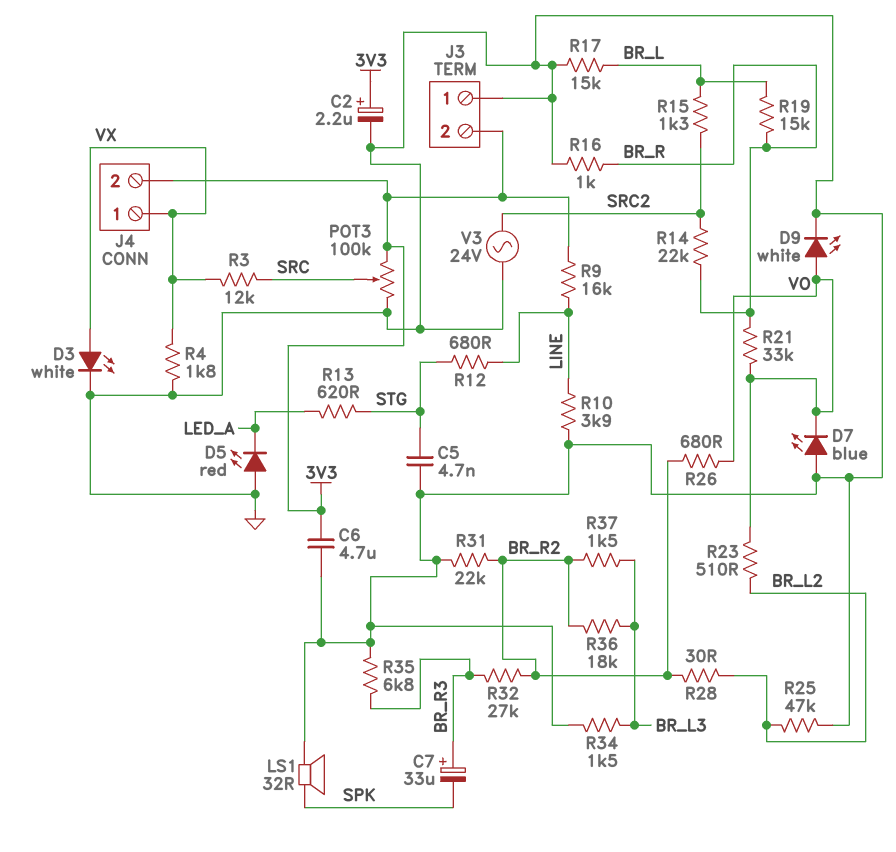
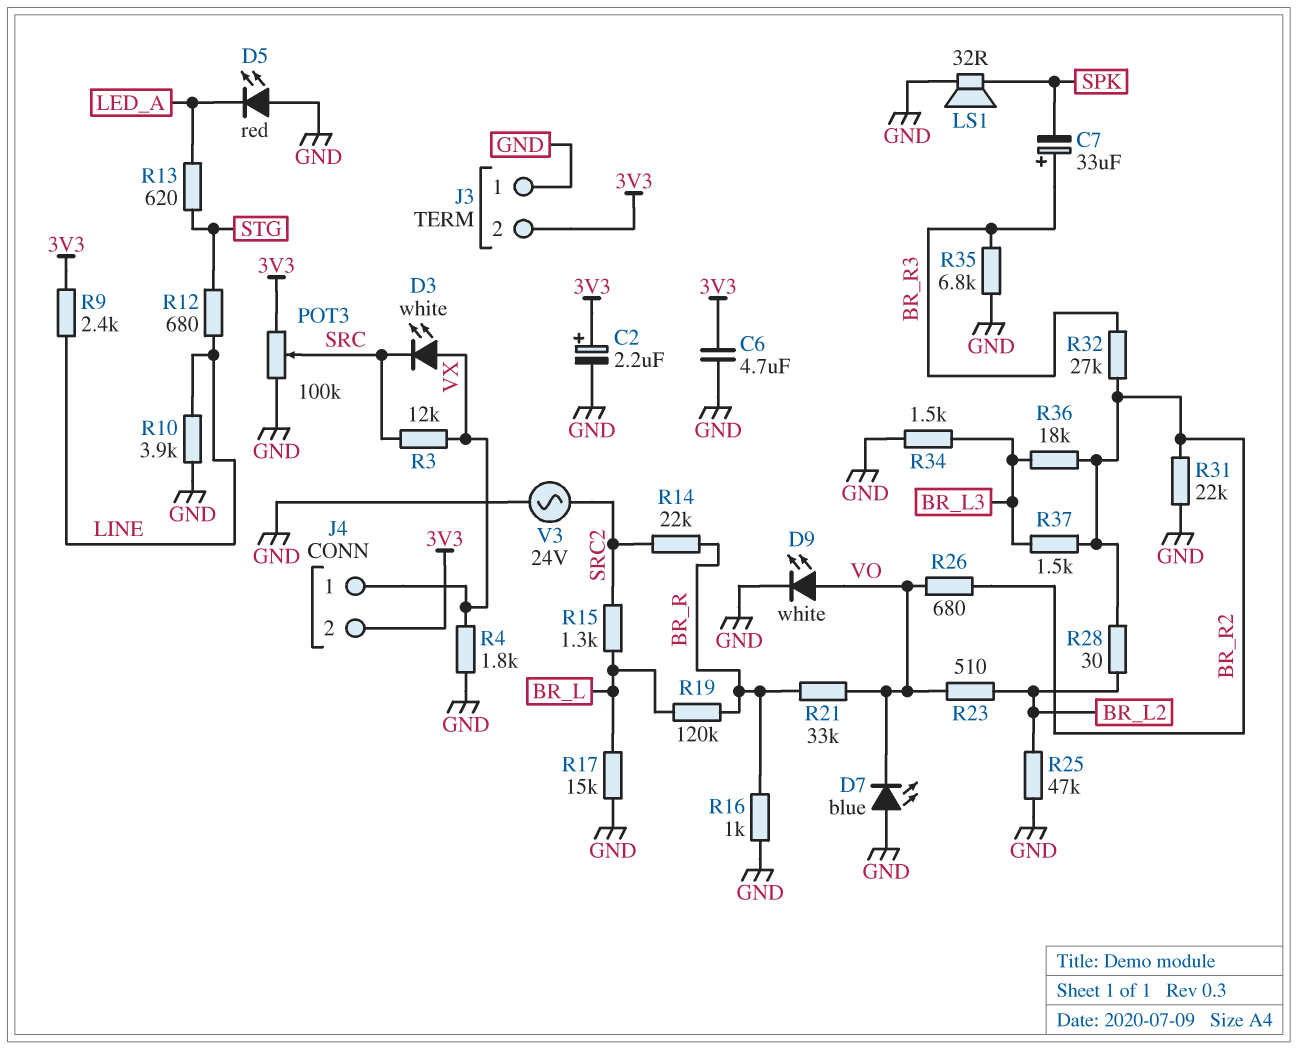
C5: 4.7nF (GND, STG) -> none
D3: LED white (A VX, K GND) -> LED white (A VX, K SRC)
R9: 16k (3V3, LINE) -> 2.4k (3V3, LINE)
R19: 15k (BR_L, BR_R) -> 120k (BR_L, BR_R)

